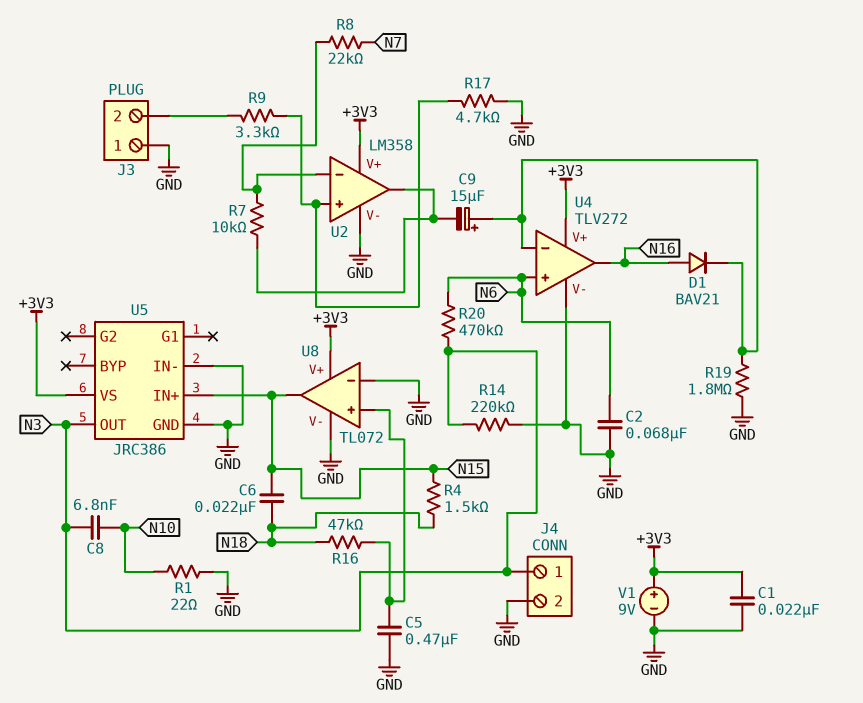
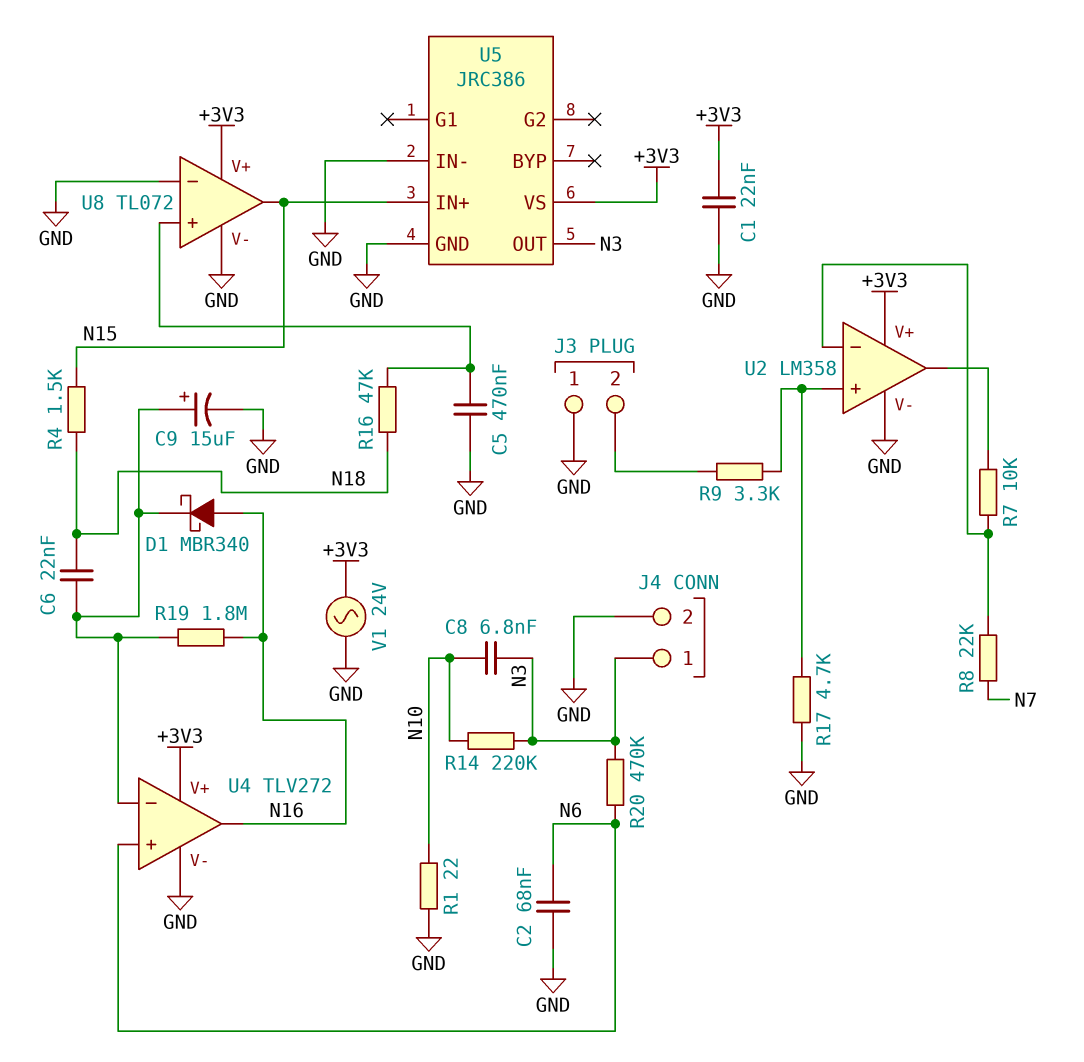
C6: 22nF (N15, N18) -> 22nF (N18, U4/in-)
C9: 15uF (plus U4/in-, minus U2/out) -> 15uF (plus U4/in-, minus GND)
D1: diode BAV21 (A N16, K U4/in-) -> schottky MBR340 (A N16, K U4/in-)
R14: 220k (GND, N3) -> 220k (N3, N10)
R19: 1.8M (GND, U4/in-) -> 1.8M (N16, U4/in-)
V1: 9V (plus +3V3, minus GND) -> AC 24V (+3V3, GND)

